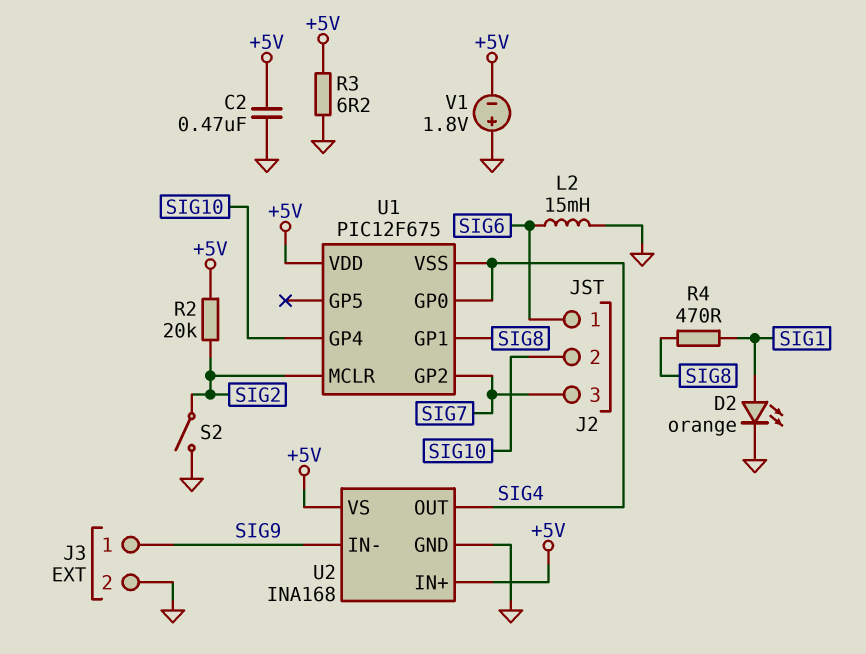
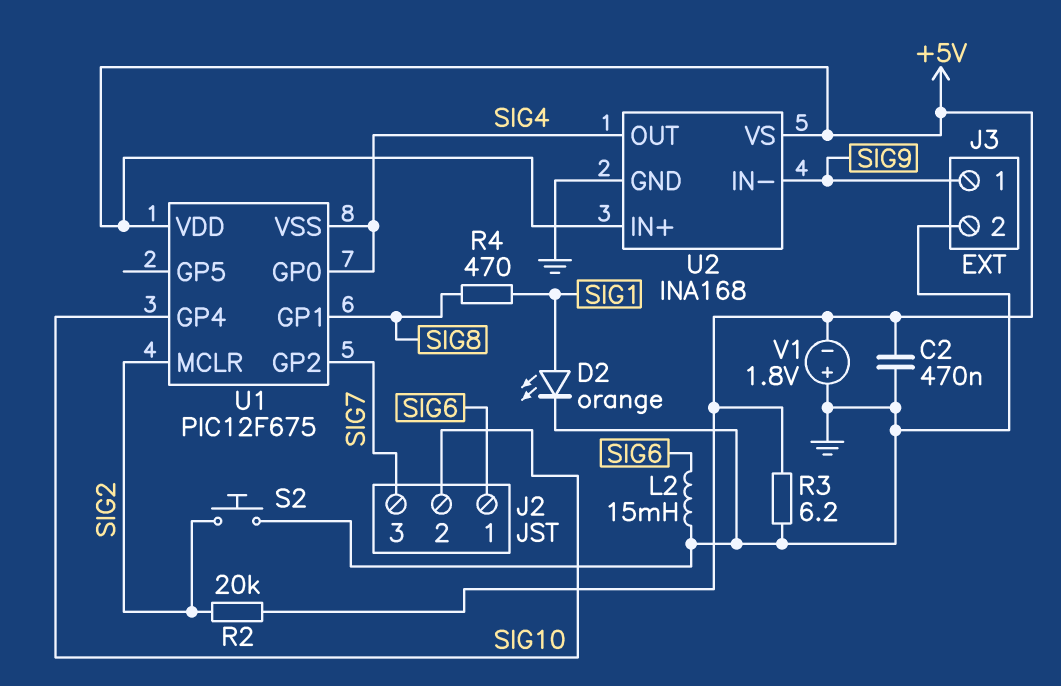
S2: switch (GND, SIG2) -> button (GND, SIG2)

